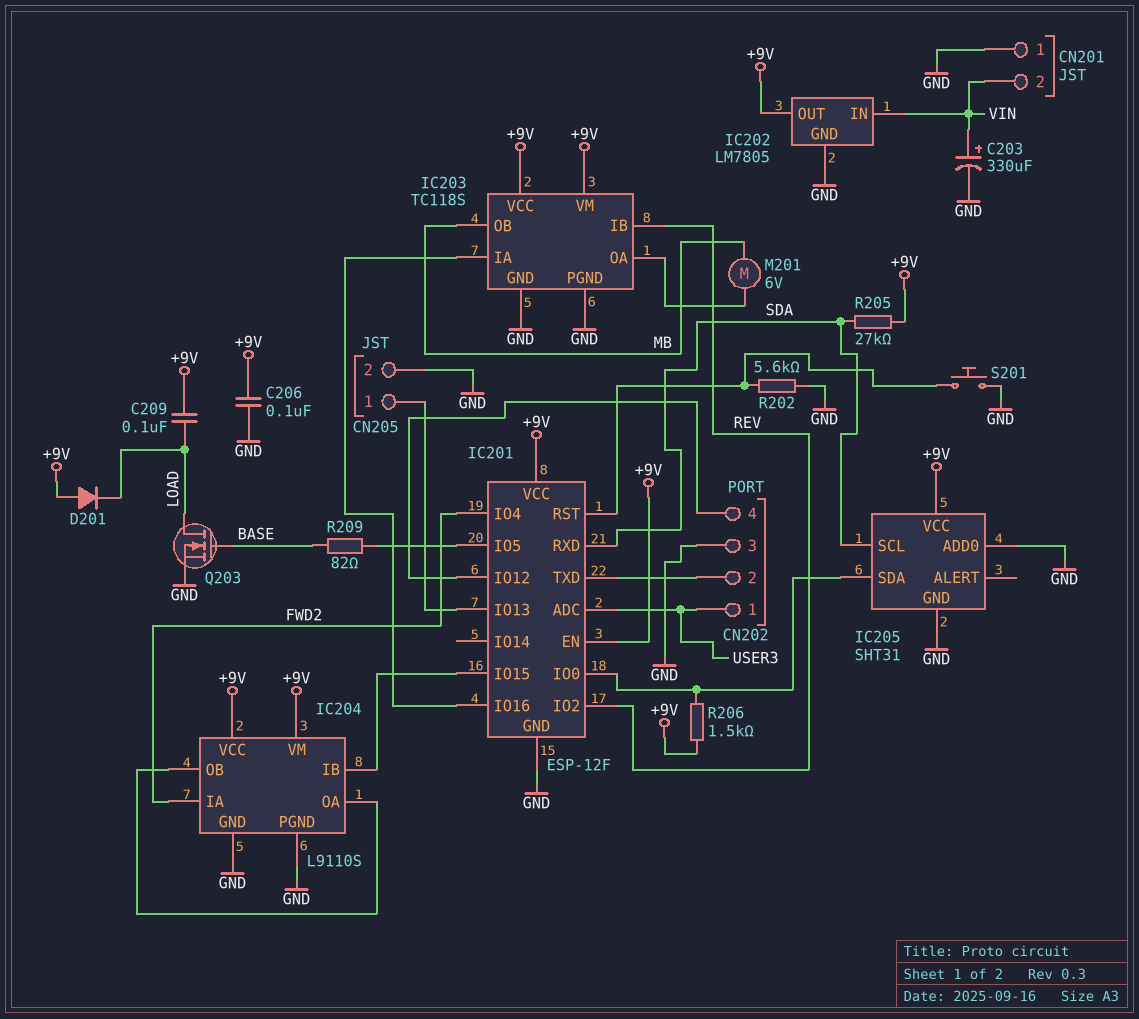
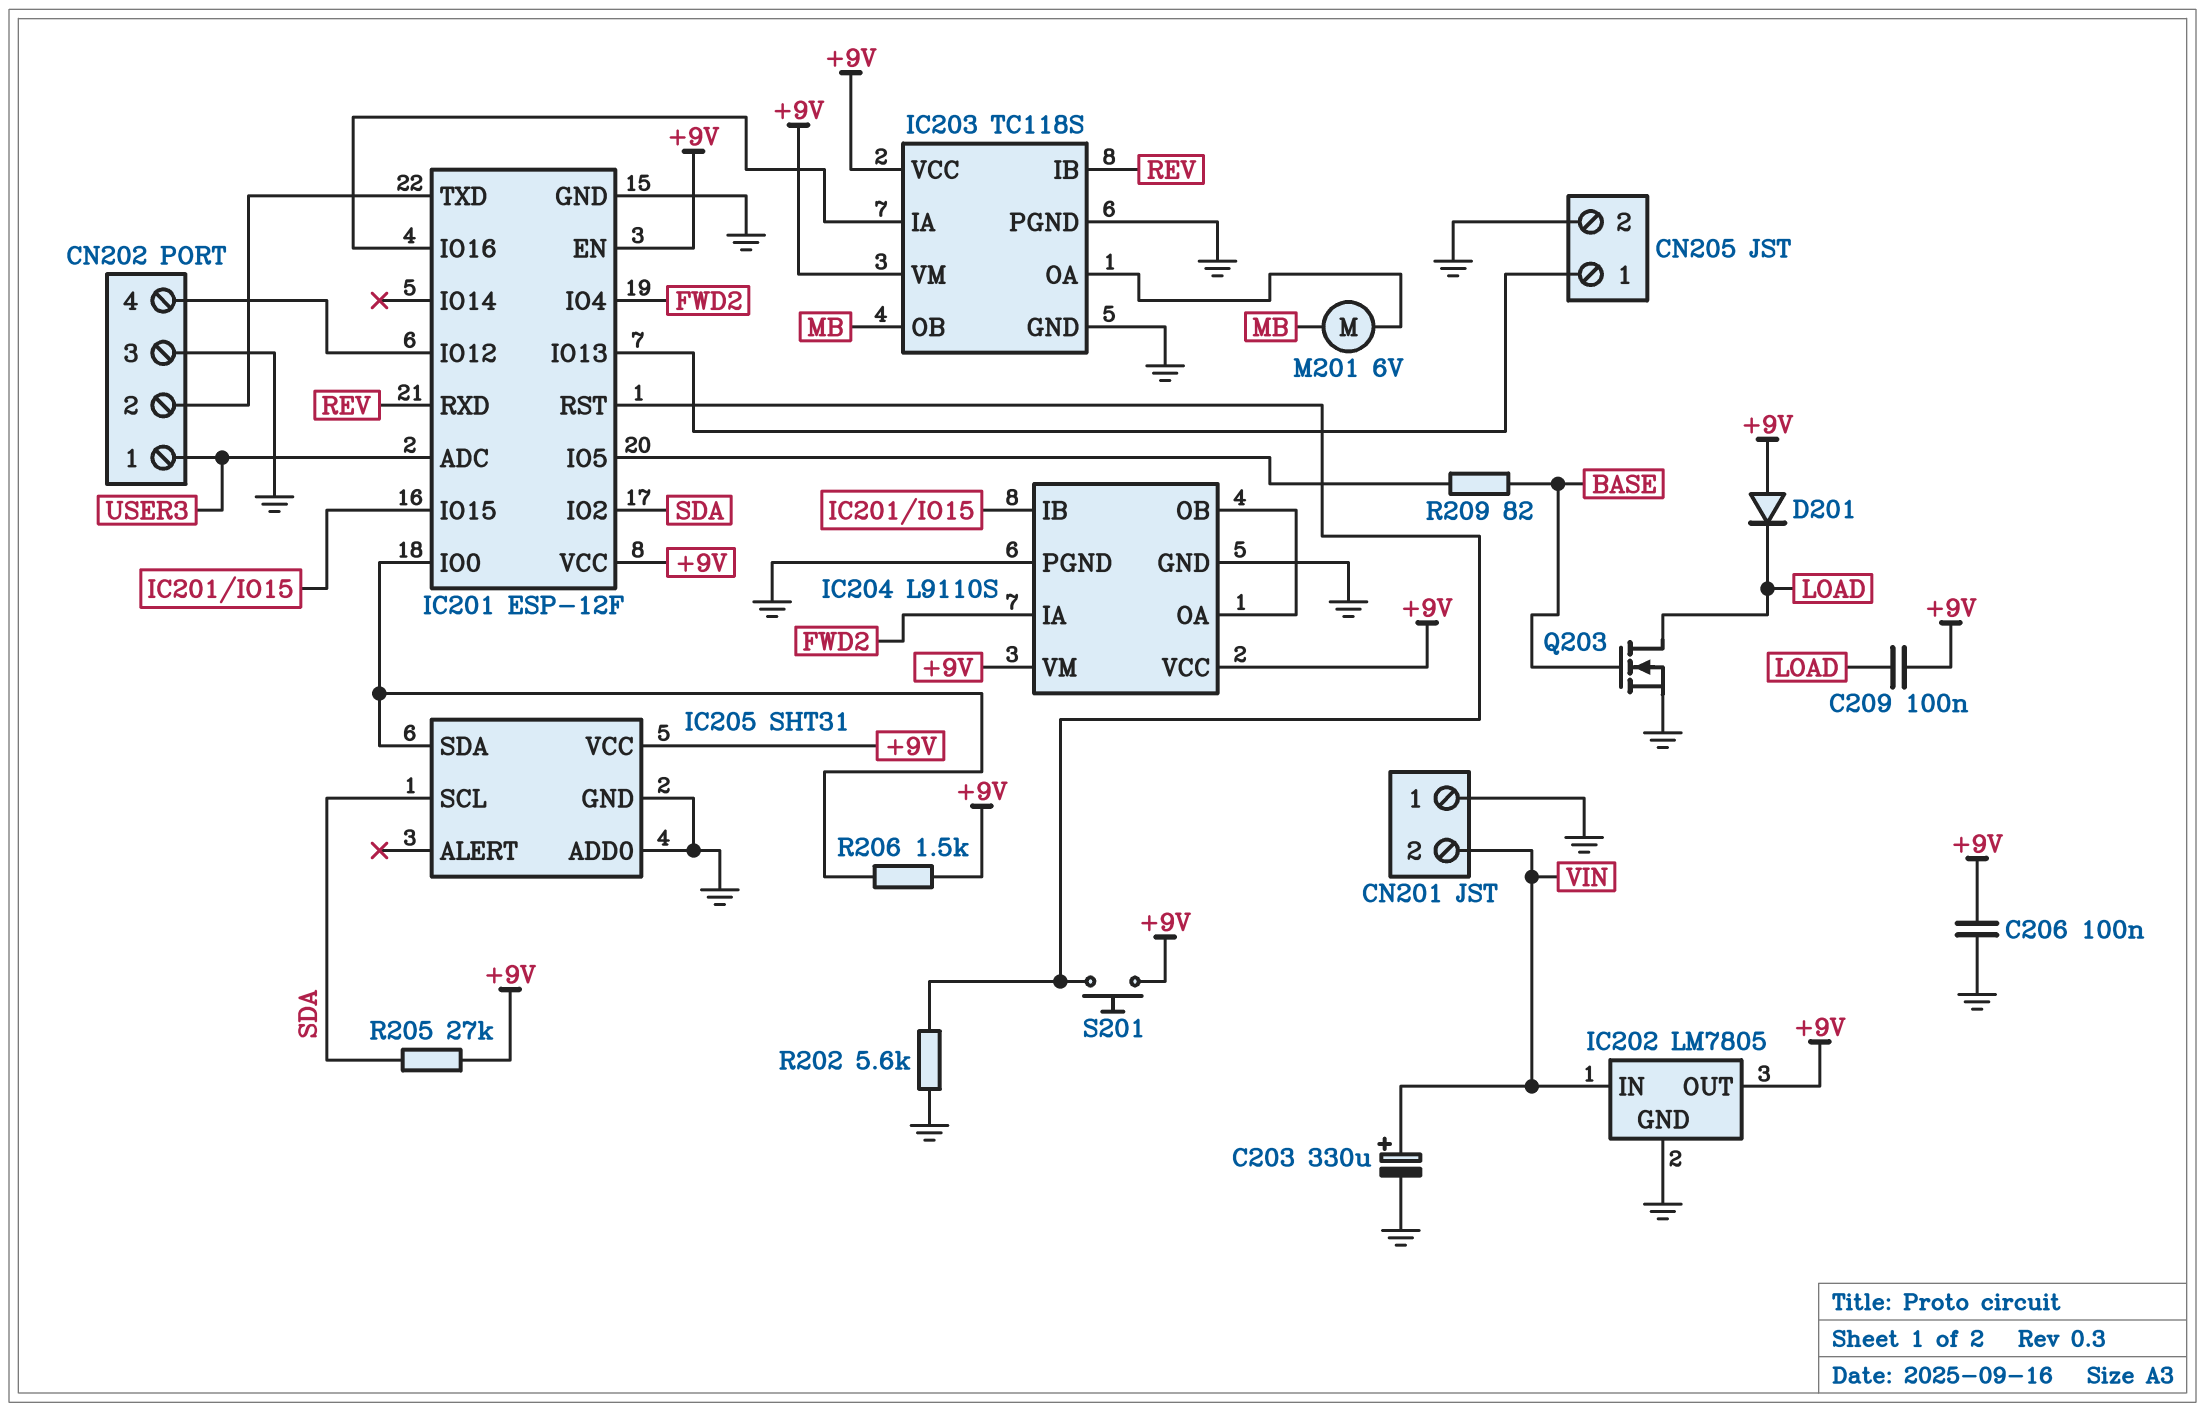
IC201 pin IO2: REV -> SDA
IC201 pin RXD: SDA -> REV
S201: button (GND, IC201/RST) -> button (+9V, IC201/RST)

